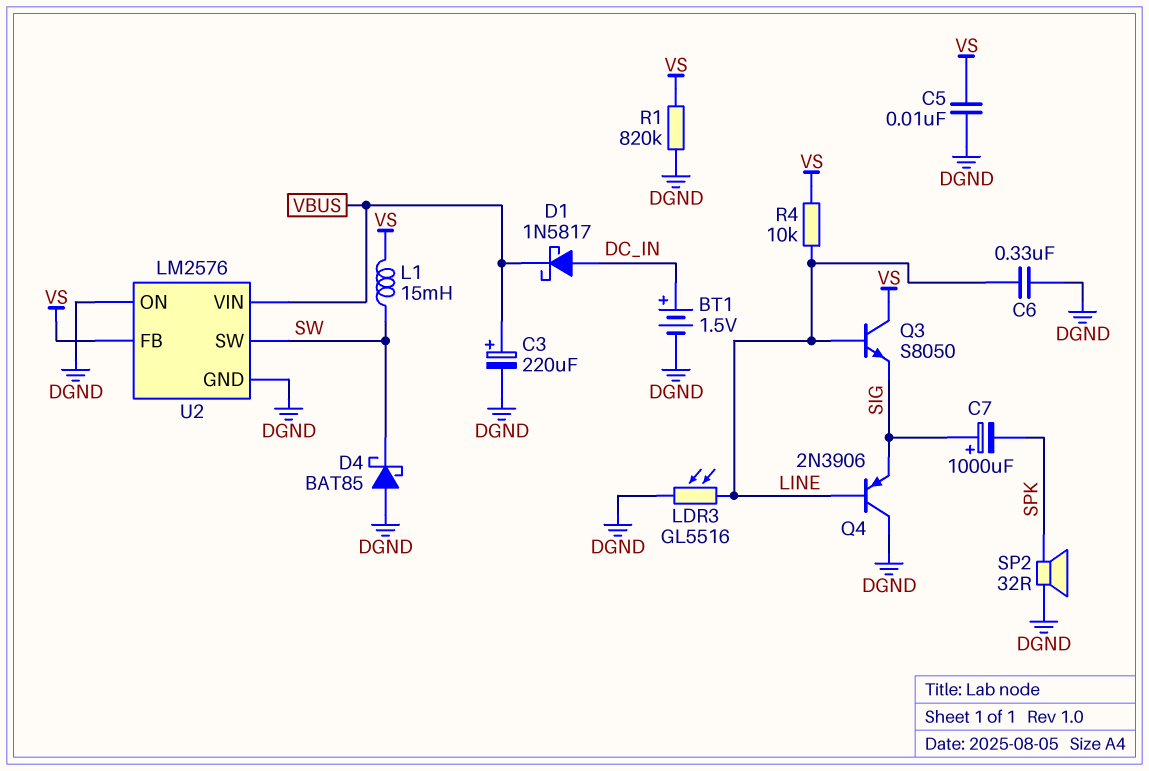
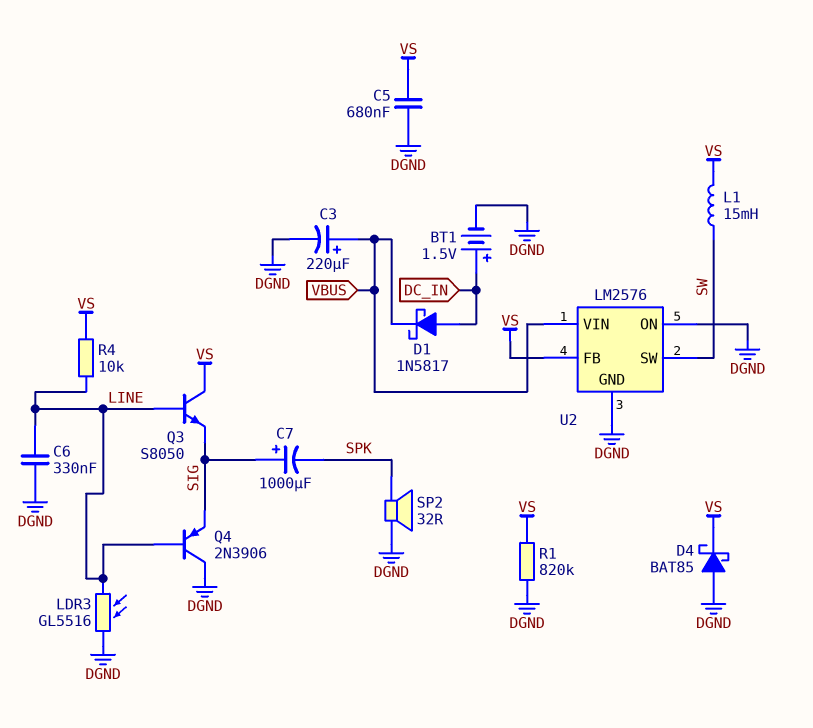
C5: 10nF (DGND, VS) -> 680nF (DGND, VS)
D4: schottky BAT85 (A DGND, K SW) -> schottky BAT85 (A DGND, K VS)

